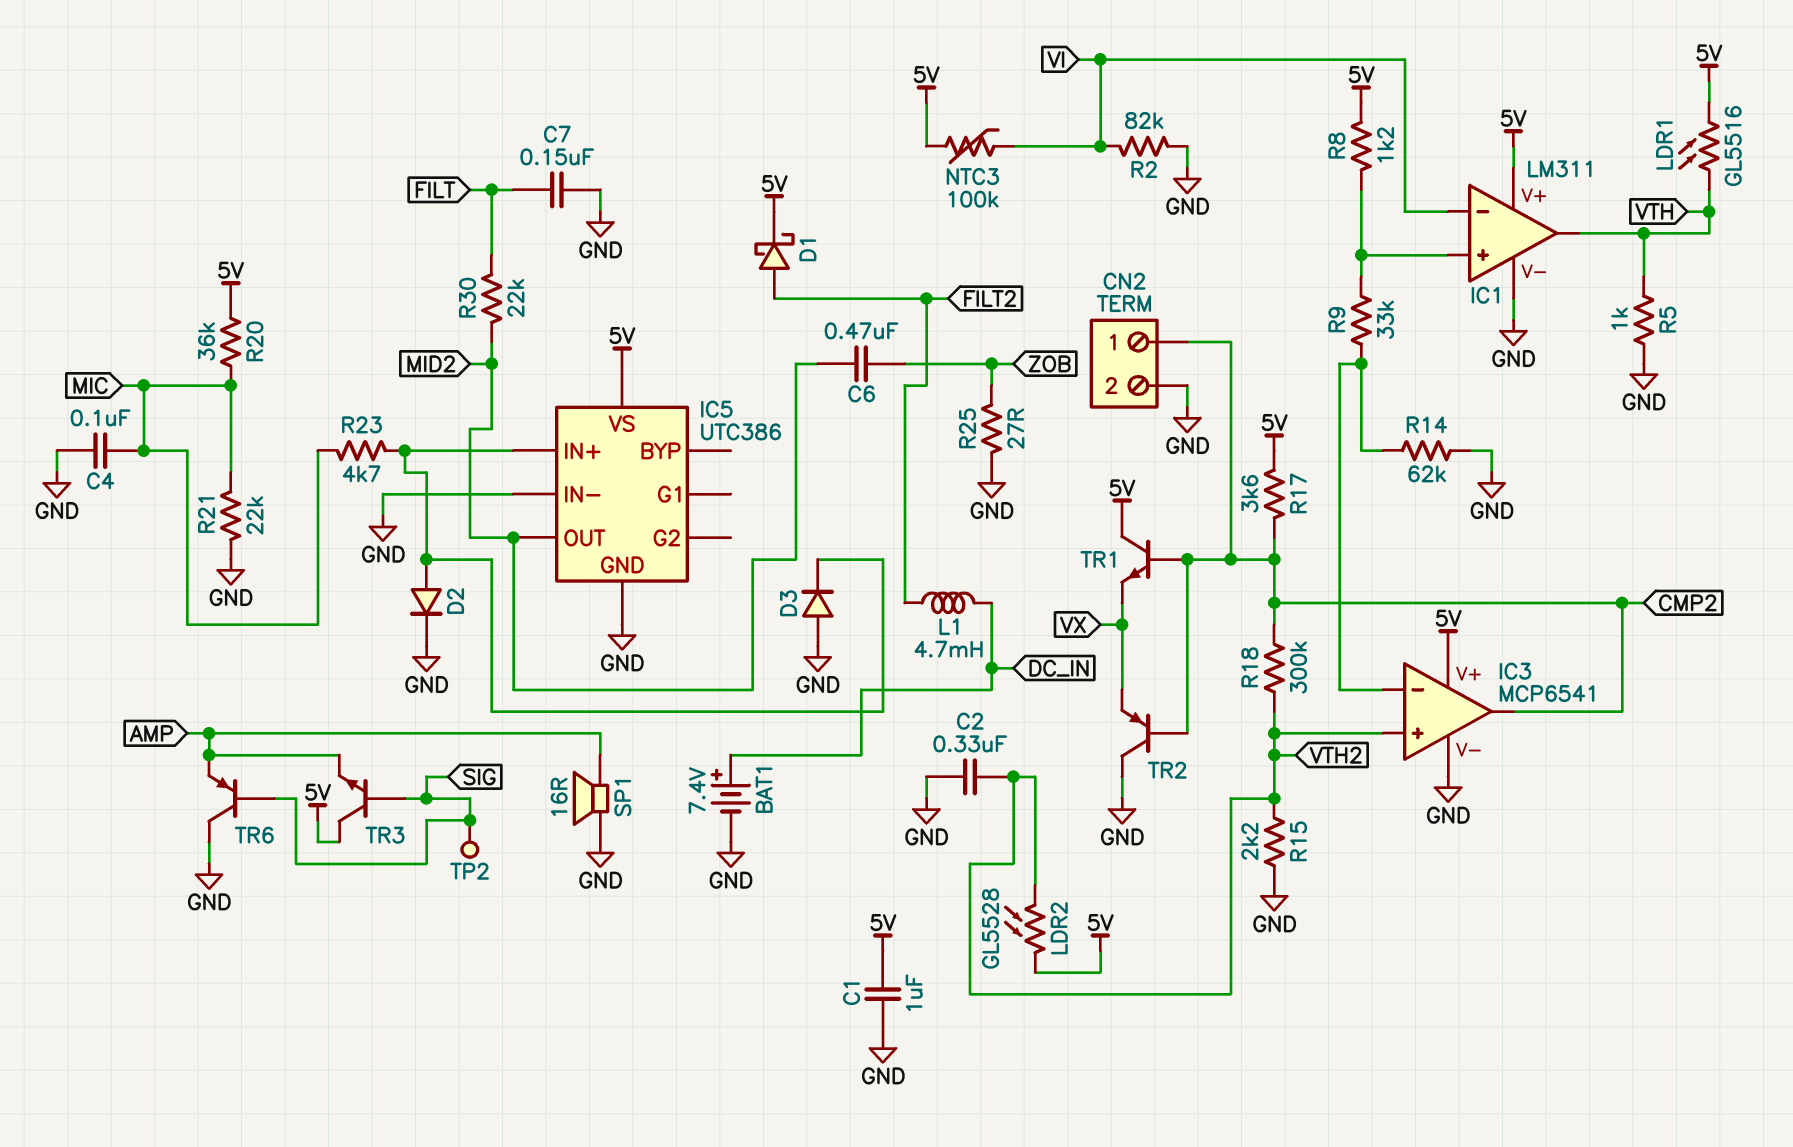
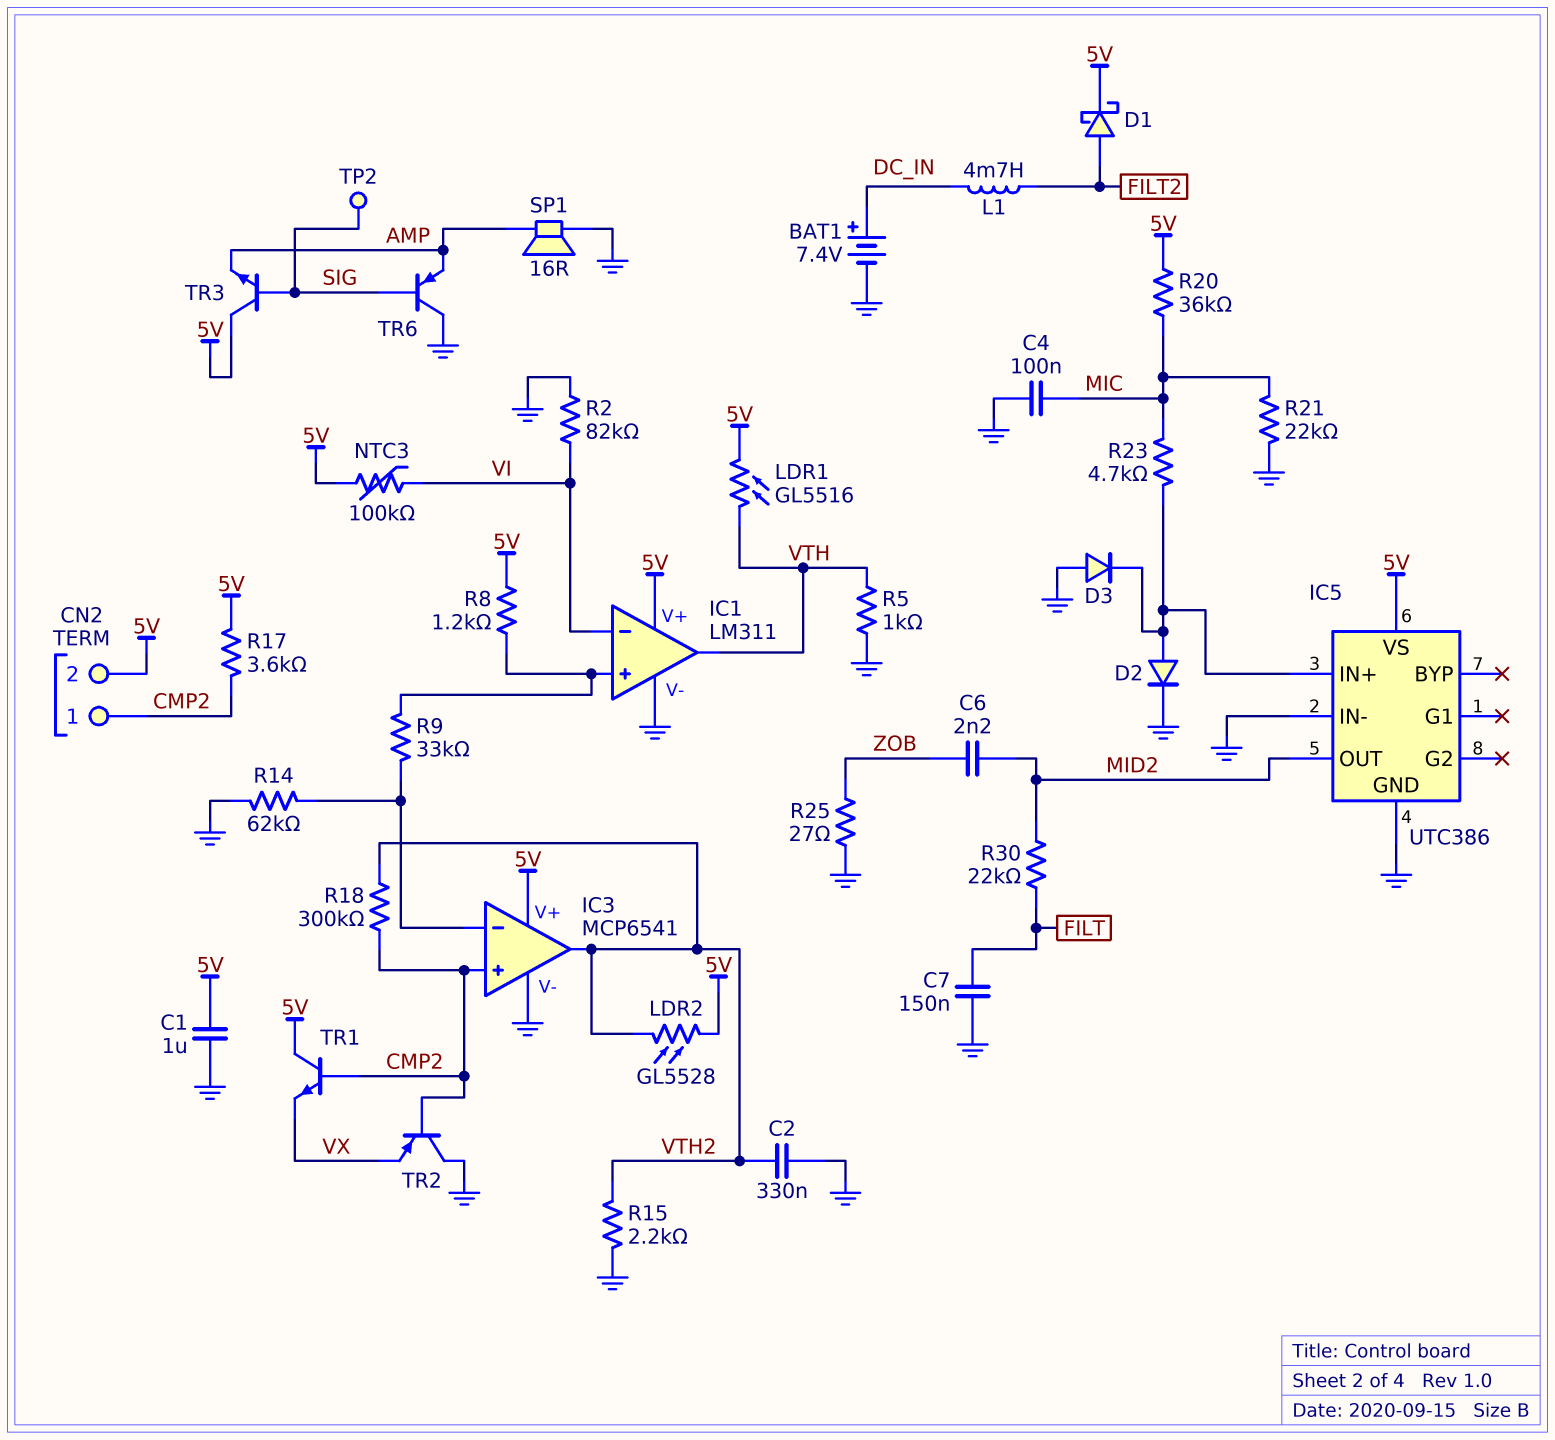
C6: 470nF (MID2, ZOB) -> 2.2nF (MID2, ZOB)
CN2 pin 2: GND -> 5V
IC3 pin in+: VTH2 -> CMP2
IC3 pin out: CMP2 -> VTH2

